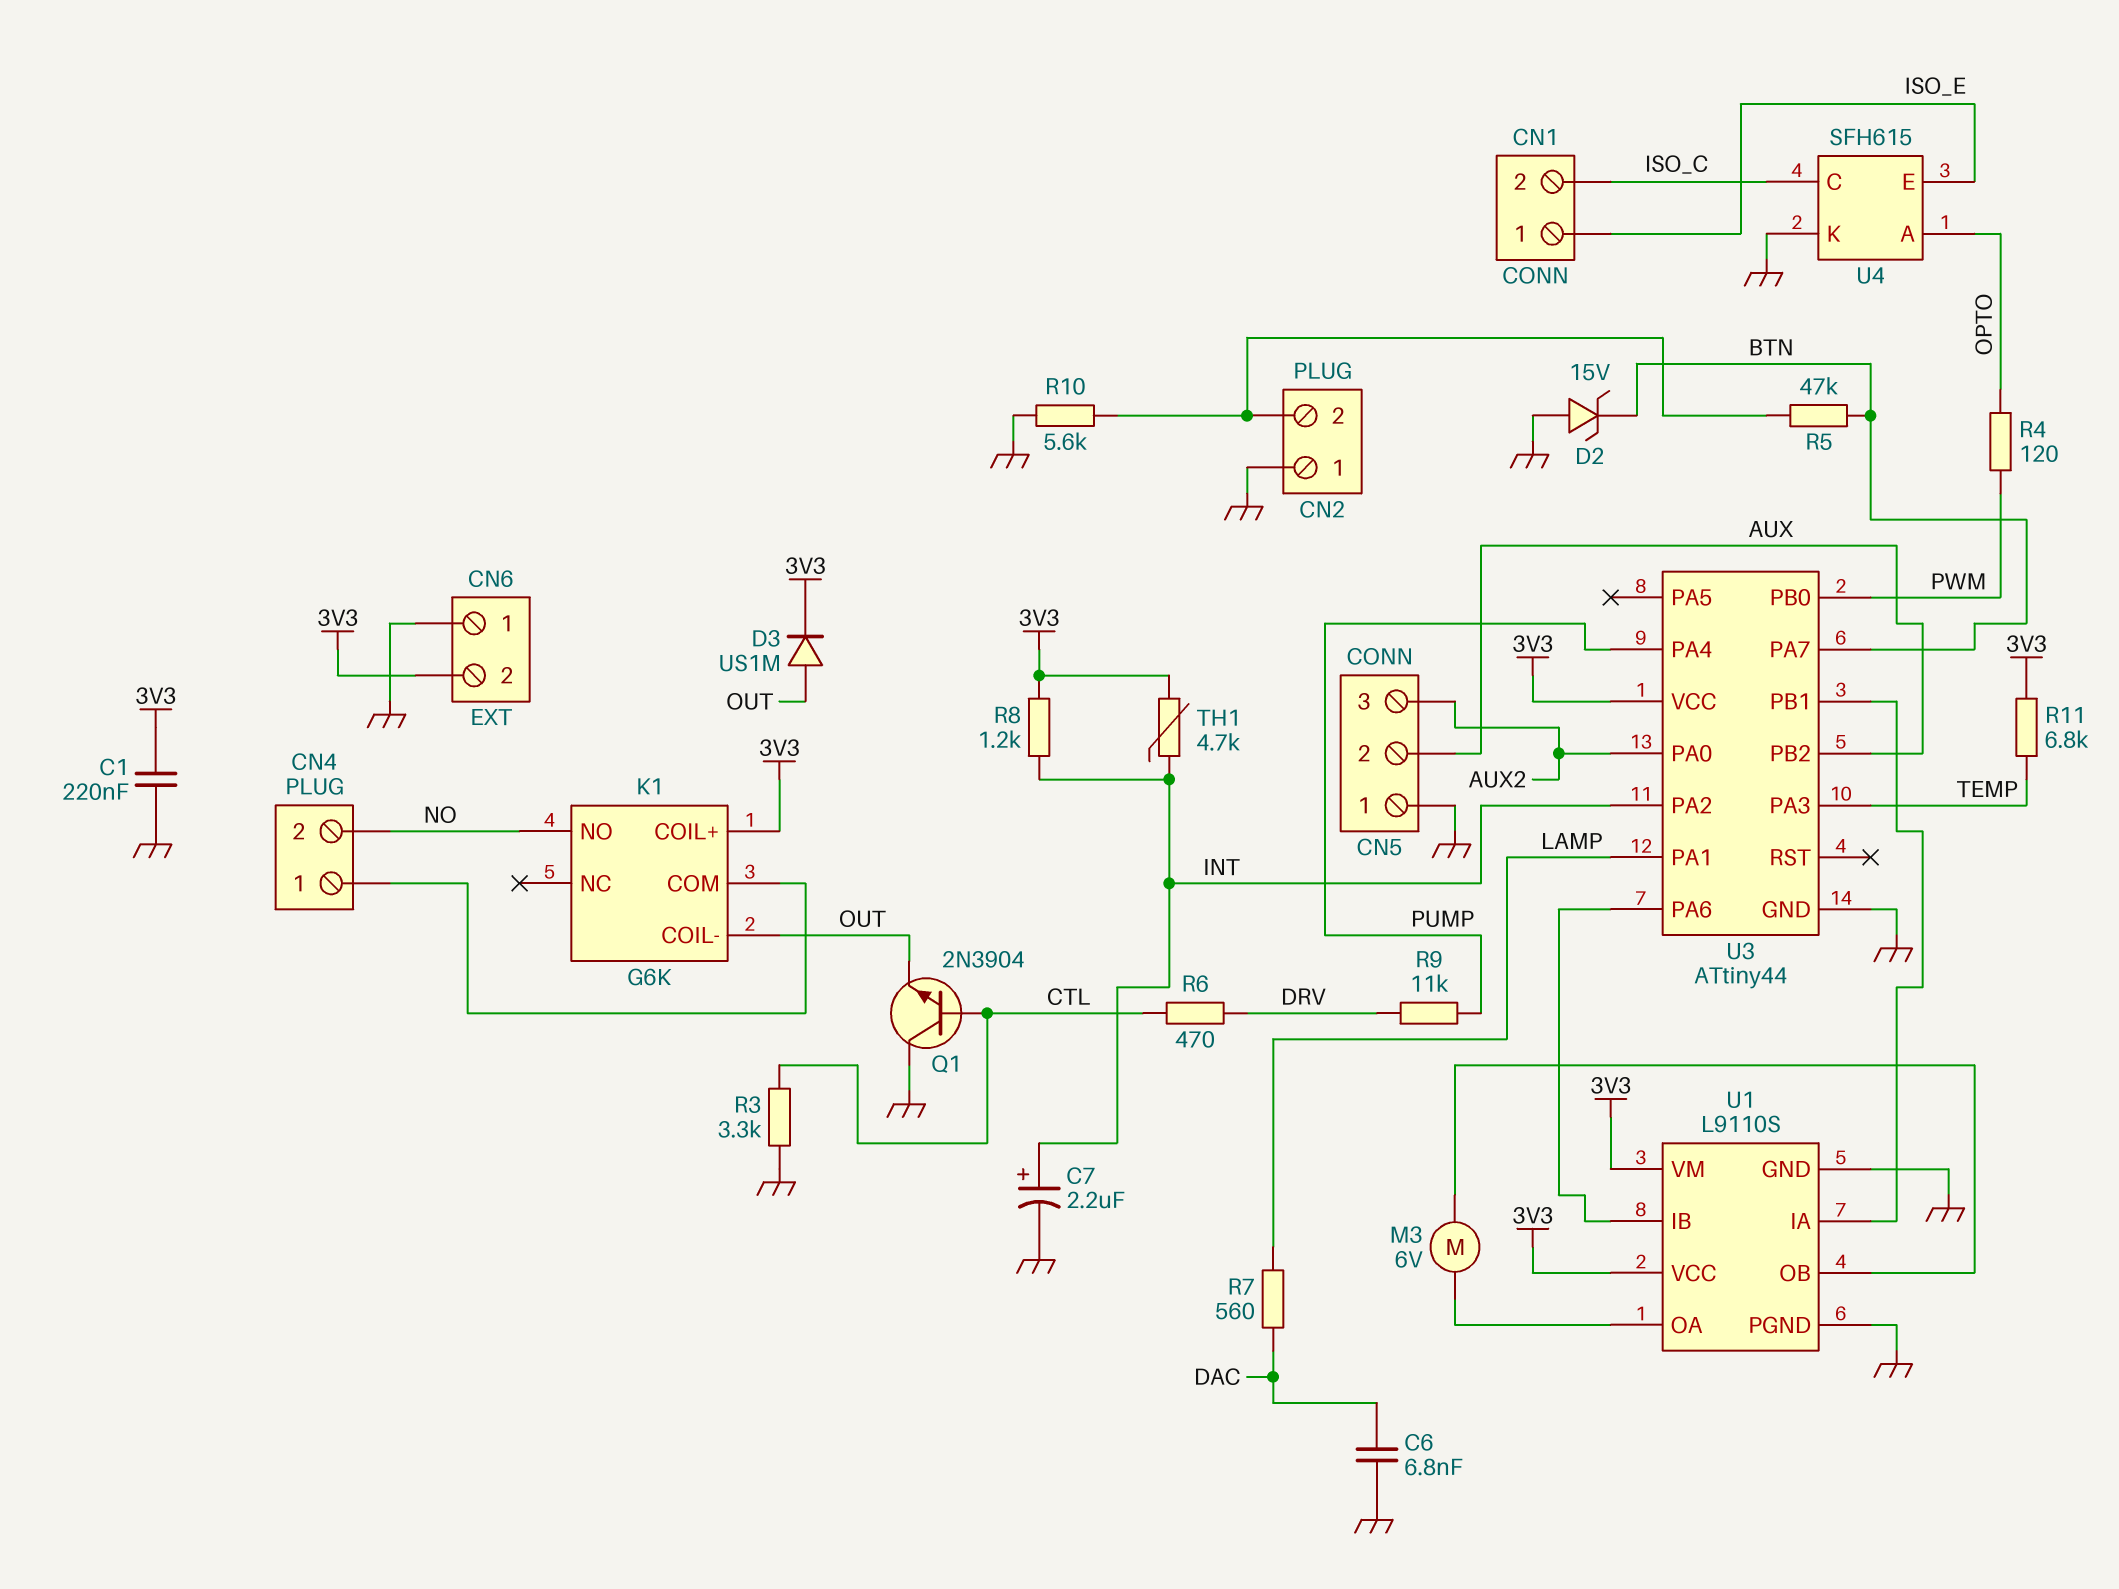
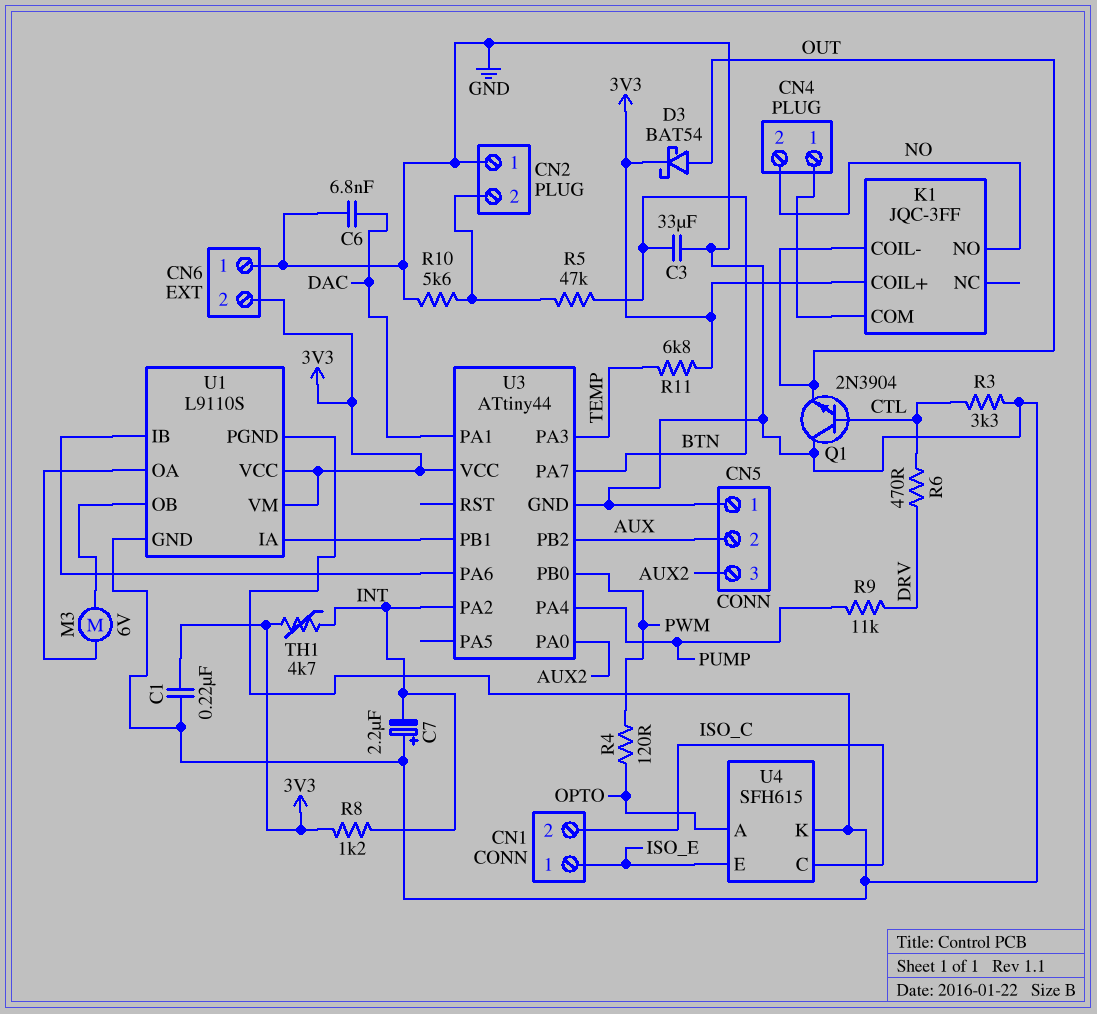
C3: none -> 33uF (BTN, GND)
C7: 2.2uF (plus INT, minus GND) -> 2.2uF (plus GND, minus INT)
D2: zener 15V (A GND, K BTN) -> none
D3: diode US1M (A OUT, K 3V3) -> schottky BAT54 (A OUT, K 3V3)
K1: G6K -> JQC-3FF
R7: 560 (DAC, LAMP) -> none
U3 pin PA1: LAMP -> DAC

